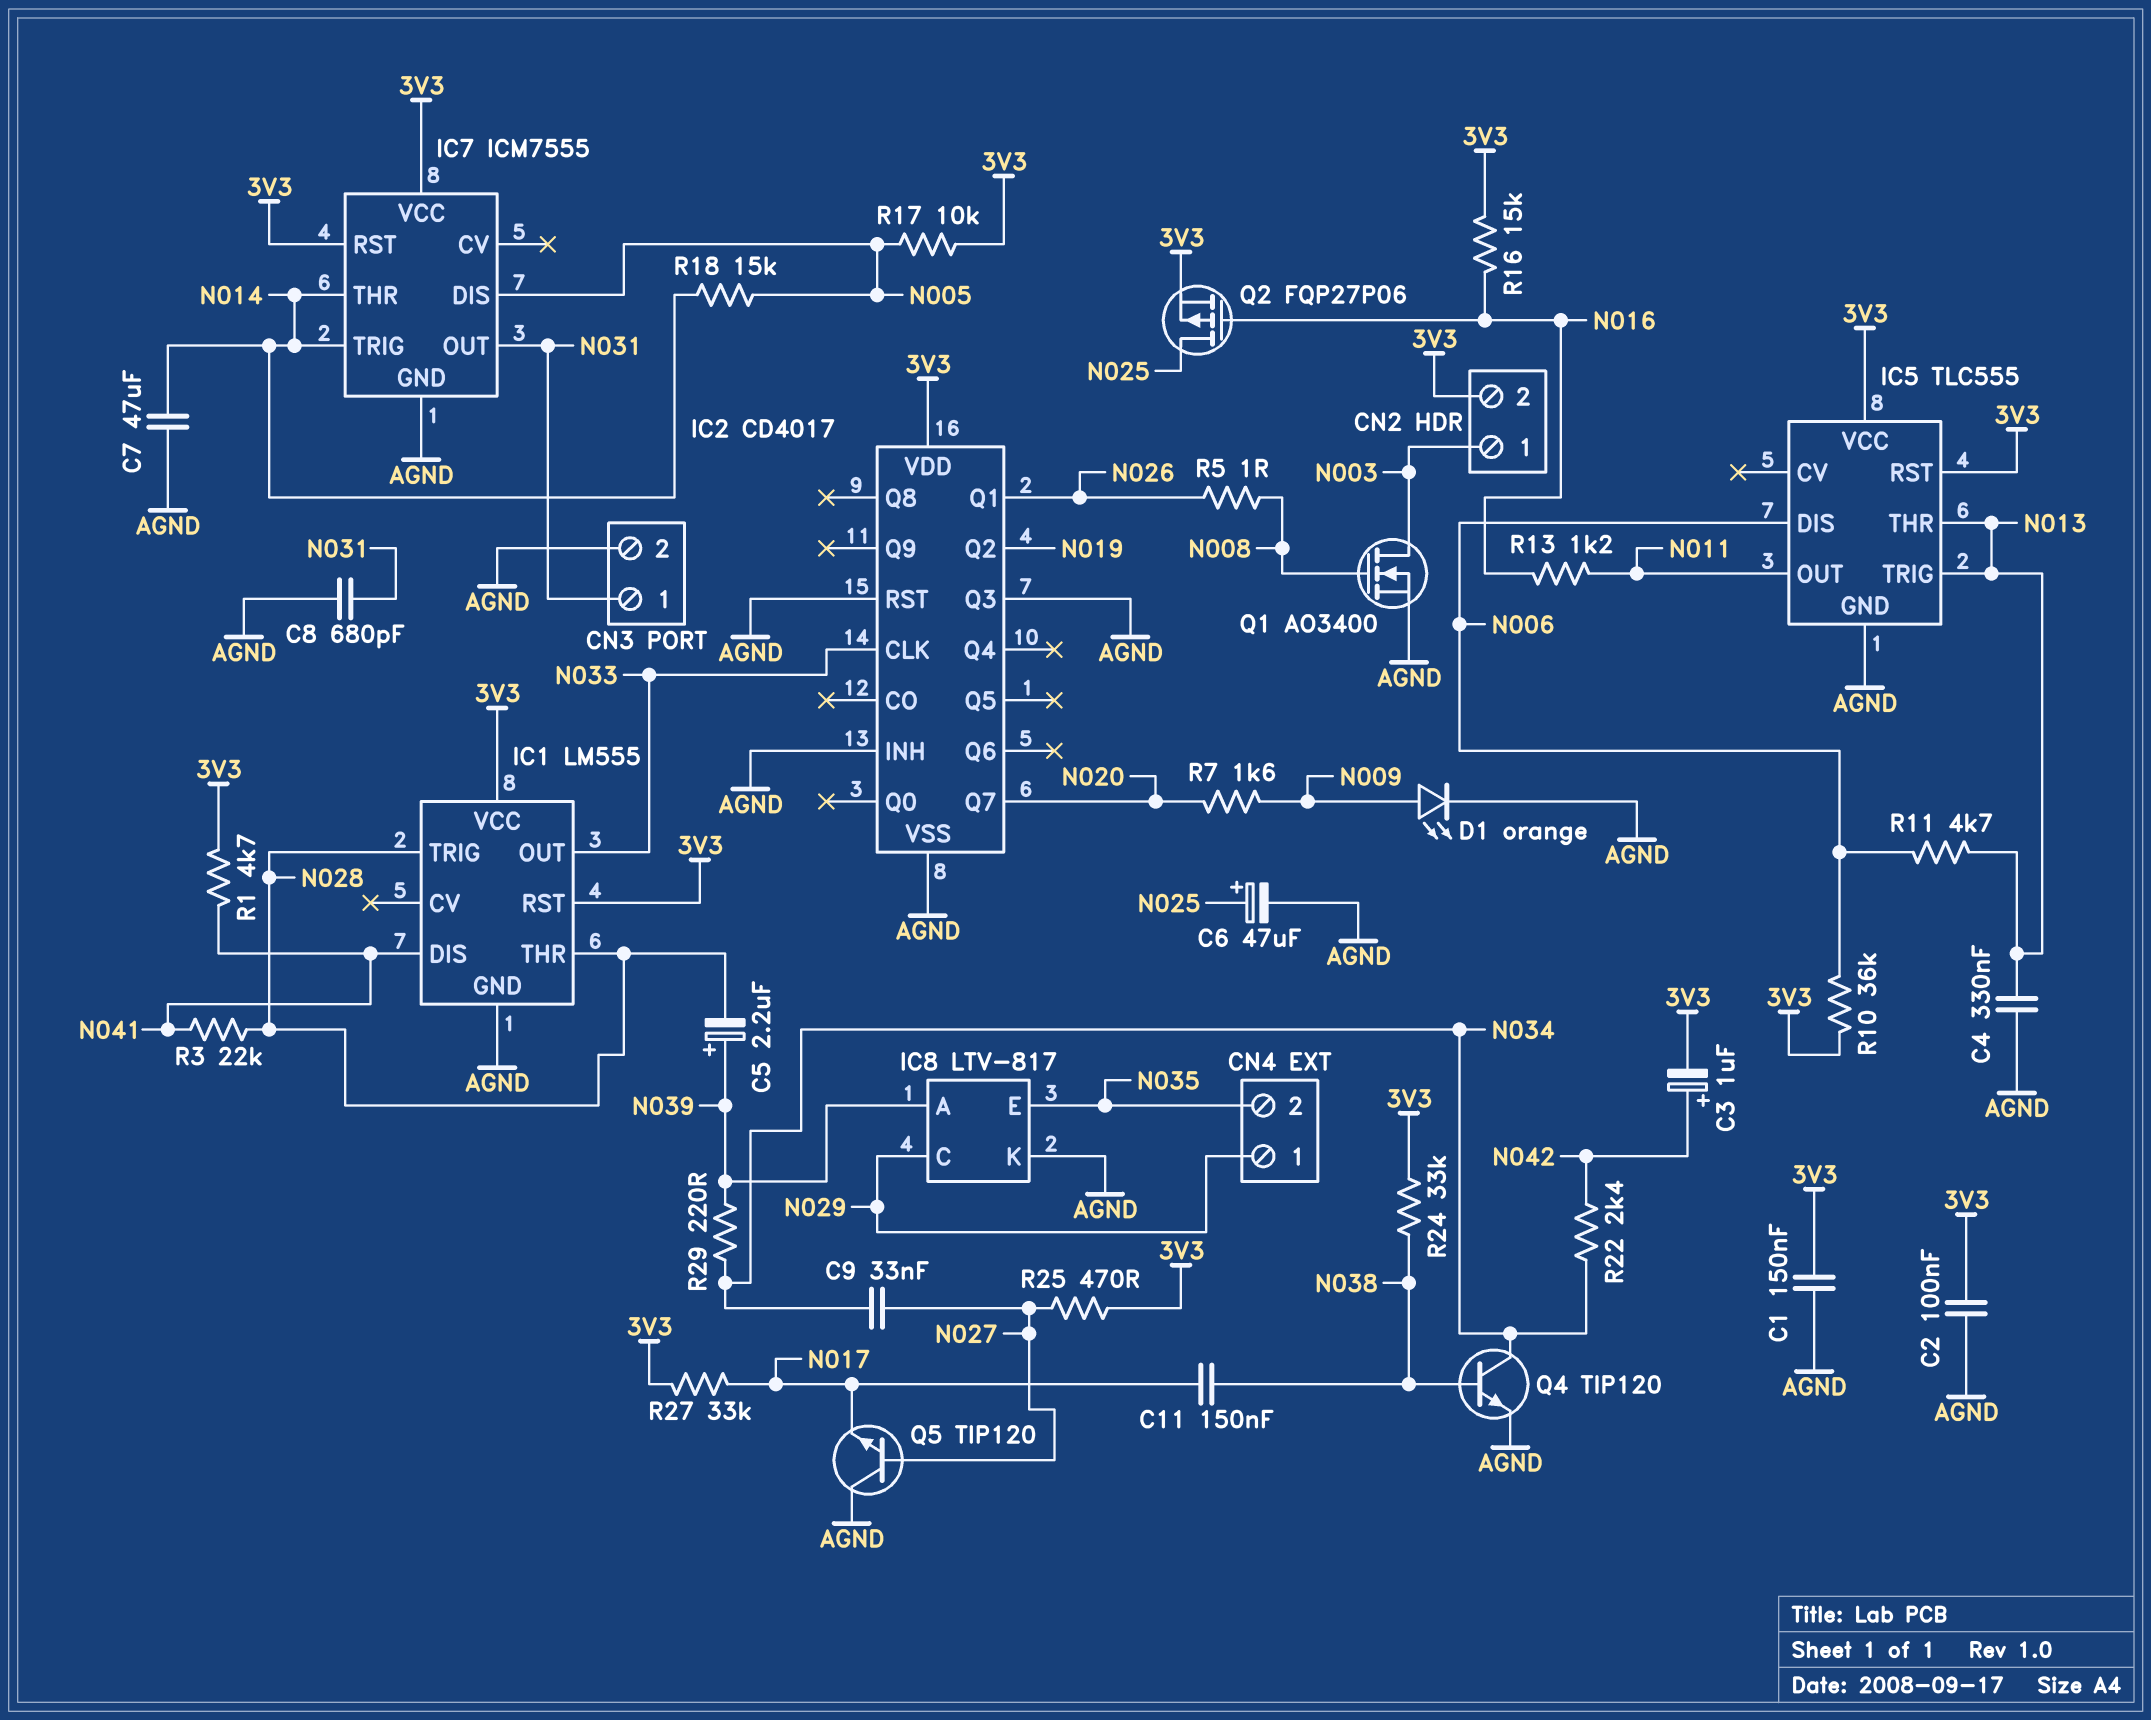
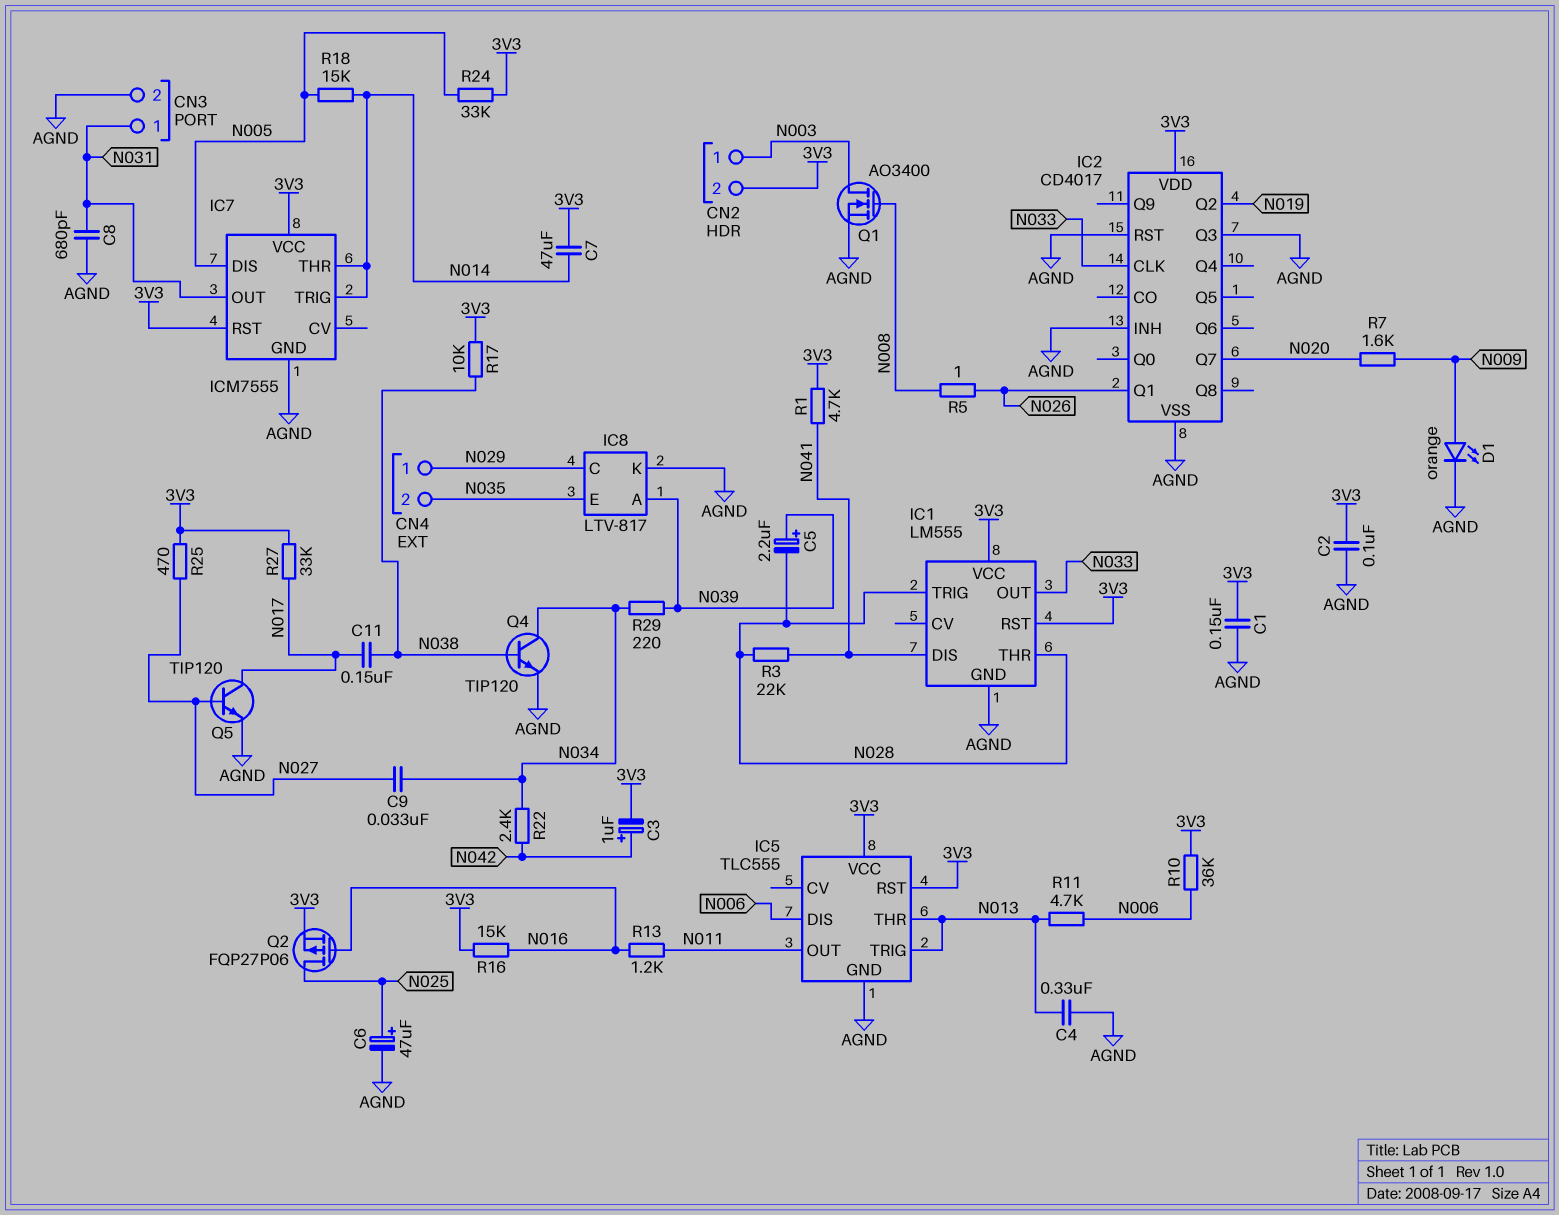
C7: 47uF (AGND, N014) -> 47uF (3V3, N014)
Q5: NPN TIP120 (B N027, C AGND, E N017) -> NPN TIP120 (B N027, C N017, E AGND)
R17: 10k (3V3, N005) -> 10k (3V3, N038)
R24: 33k (3V3, N038) -> 33k (3V3, N005)

